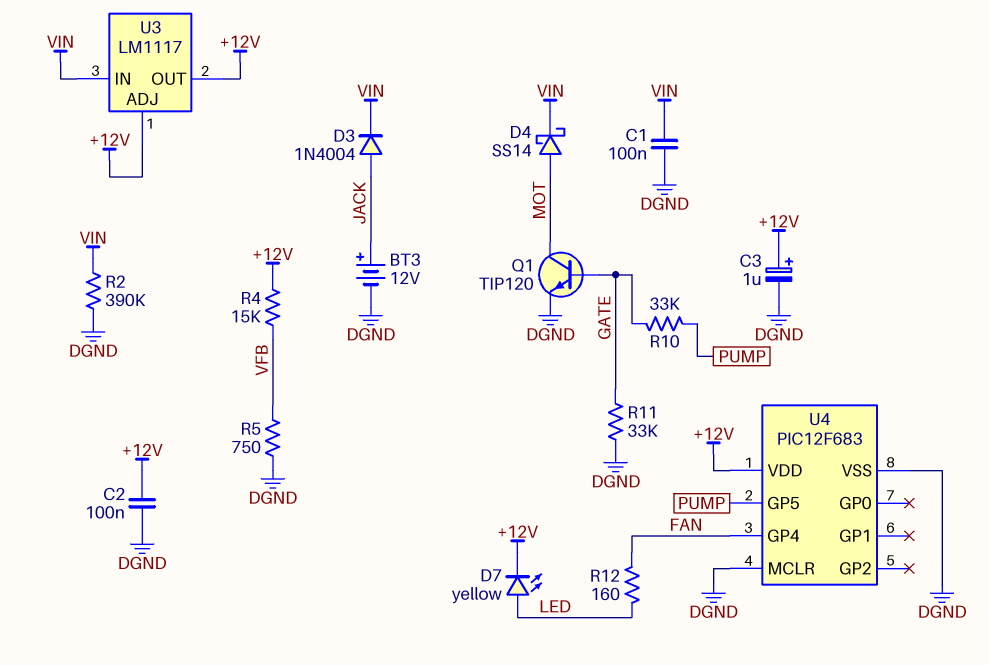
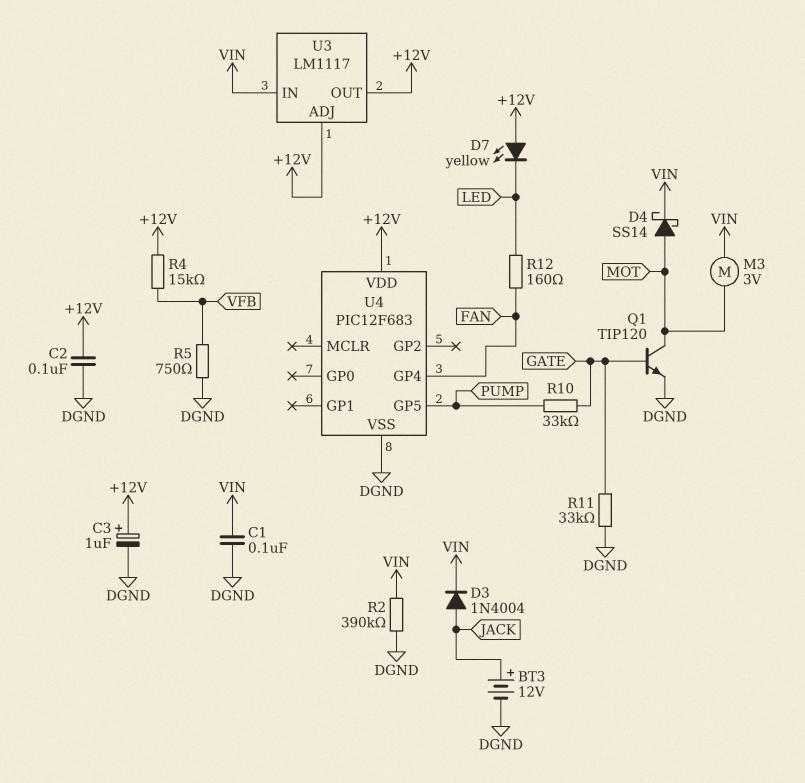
D7: LED yellow (A LED, K +12V) -> LED yellow (A +12V, K LED)
M3: none -> motor 3V (MOT, VIN)
U4 pin MCLR: DGND -> none

